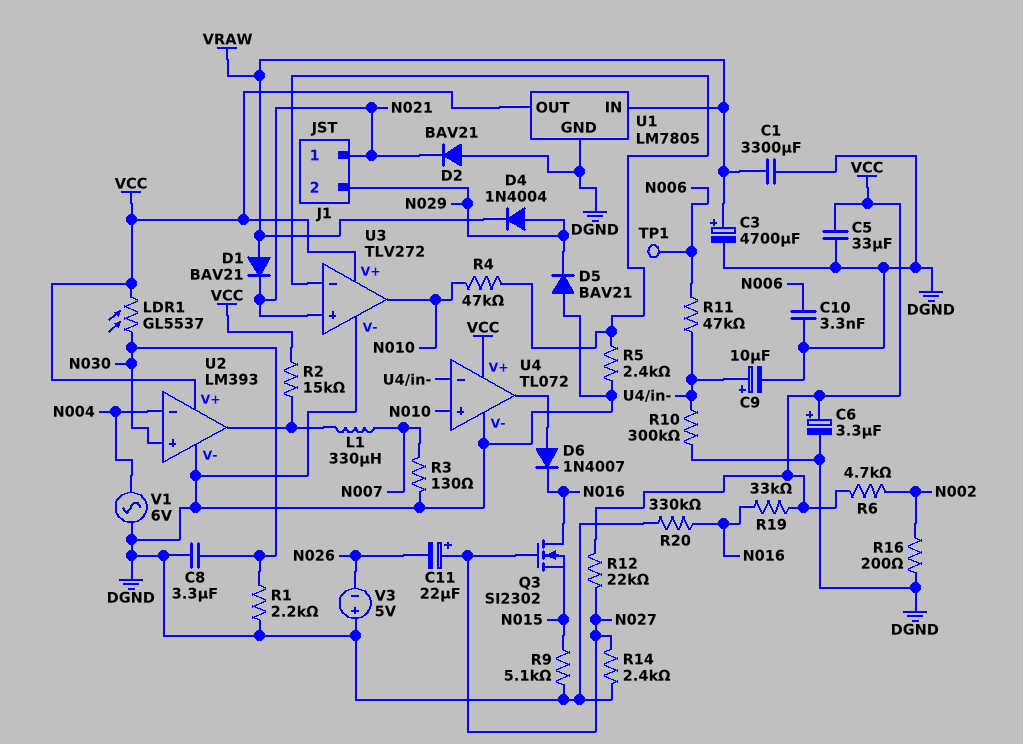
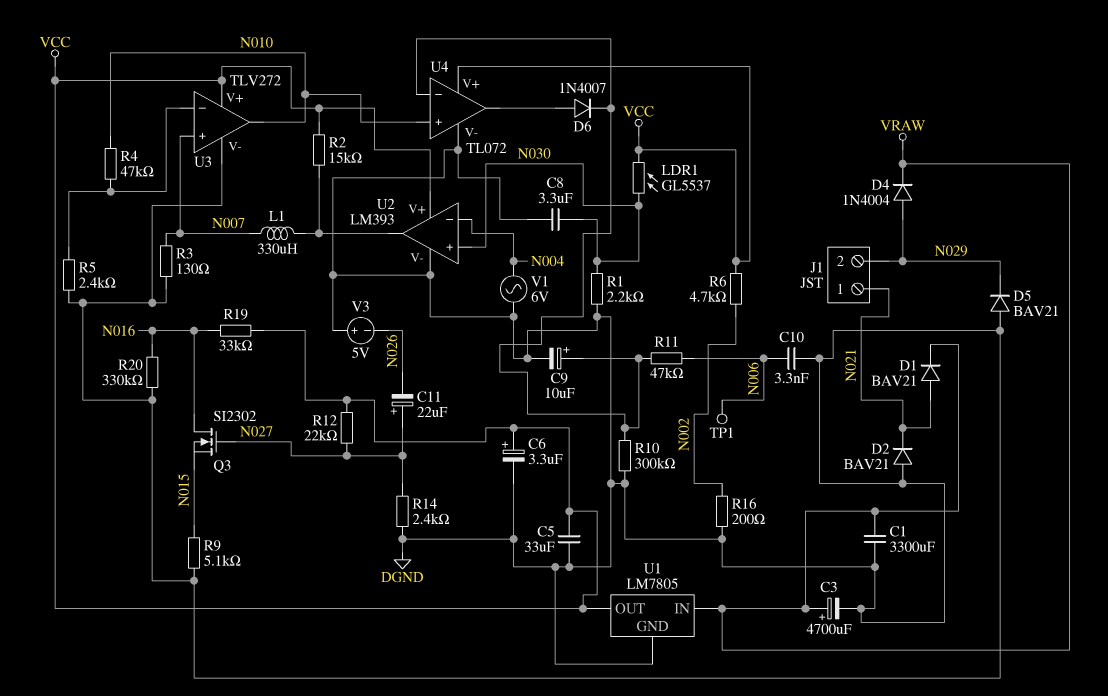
D1: diode BAV21 (A VRAW, K N021) -> diode BAV21 (A N021, K VRAW)
D6: diode 1N4007 (A U4/out, K N016) -> diode 1N4007 (A U4/out, K U4/in-)
U3 pin in+: N021 -> N007

